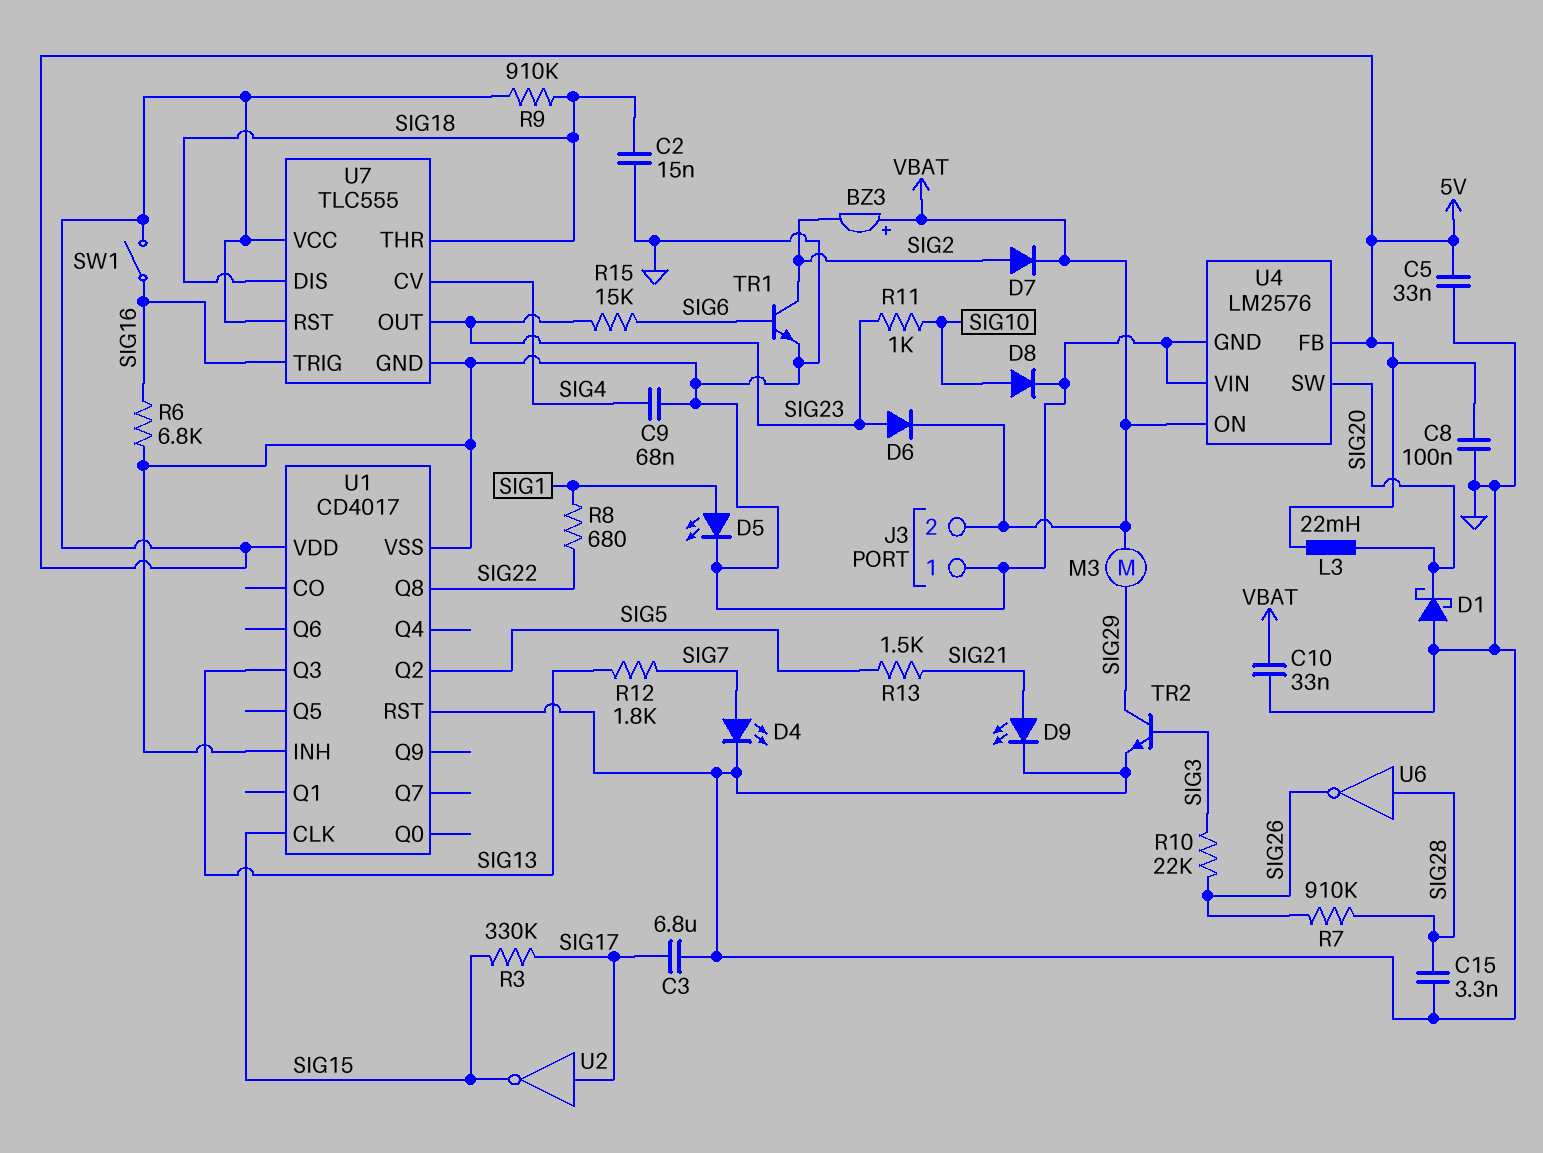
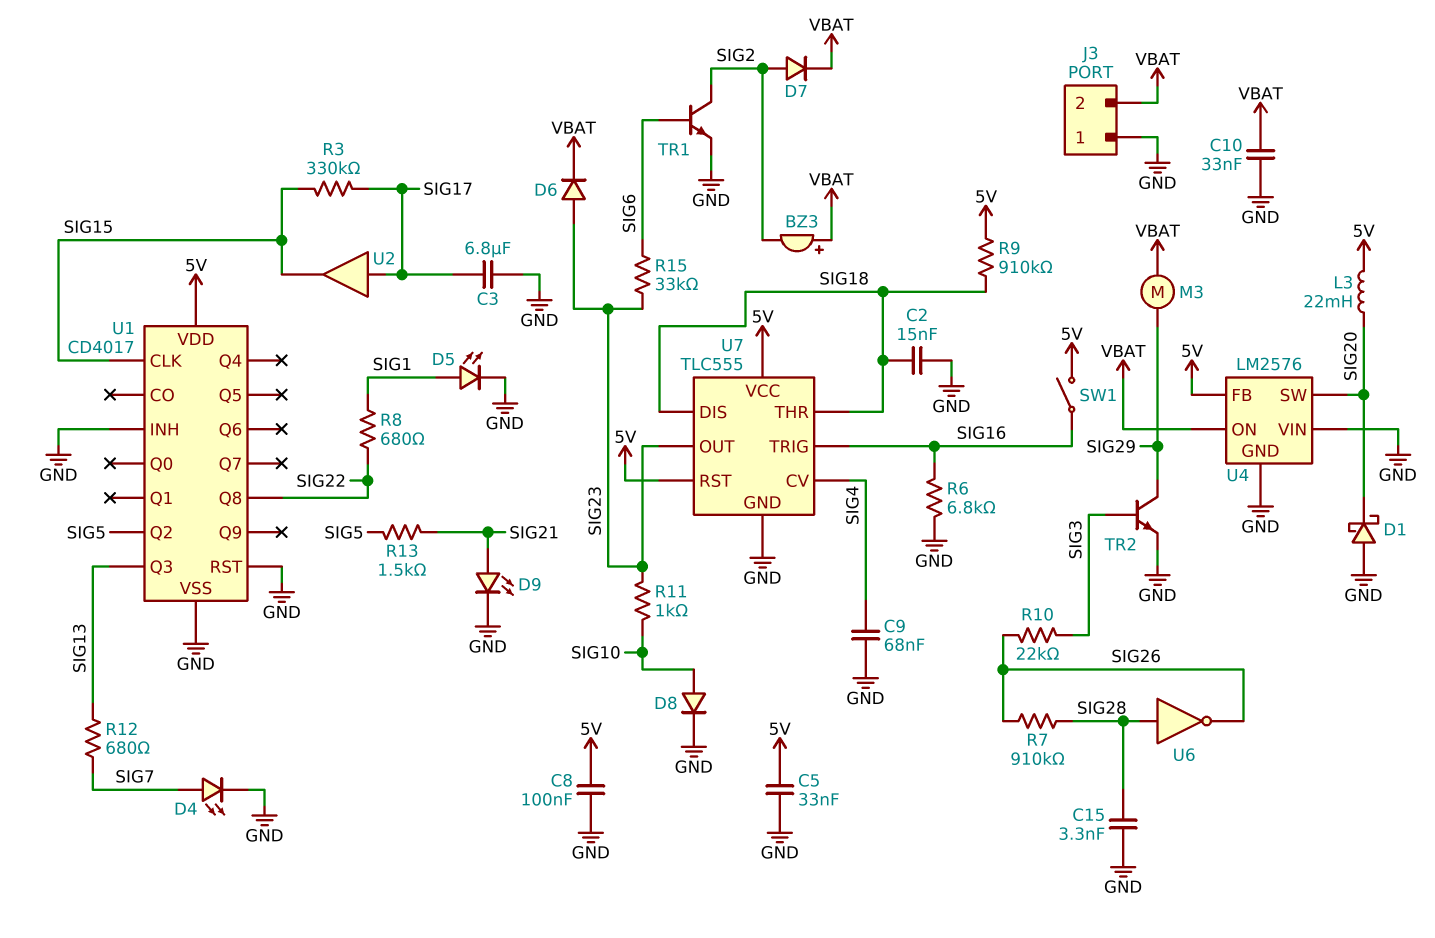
R12: 1.8k (SIG7, SIG13) -> 680 (SIG7, SIG13)
R15: 15k (SIG6, SIG23) -> 33k (SIG6, SIG23)
U2: NOT (in SIG17, out SIG15) -> buffer (in SIG17, out SIG15)

